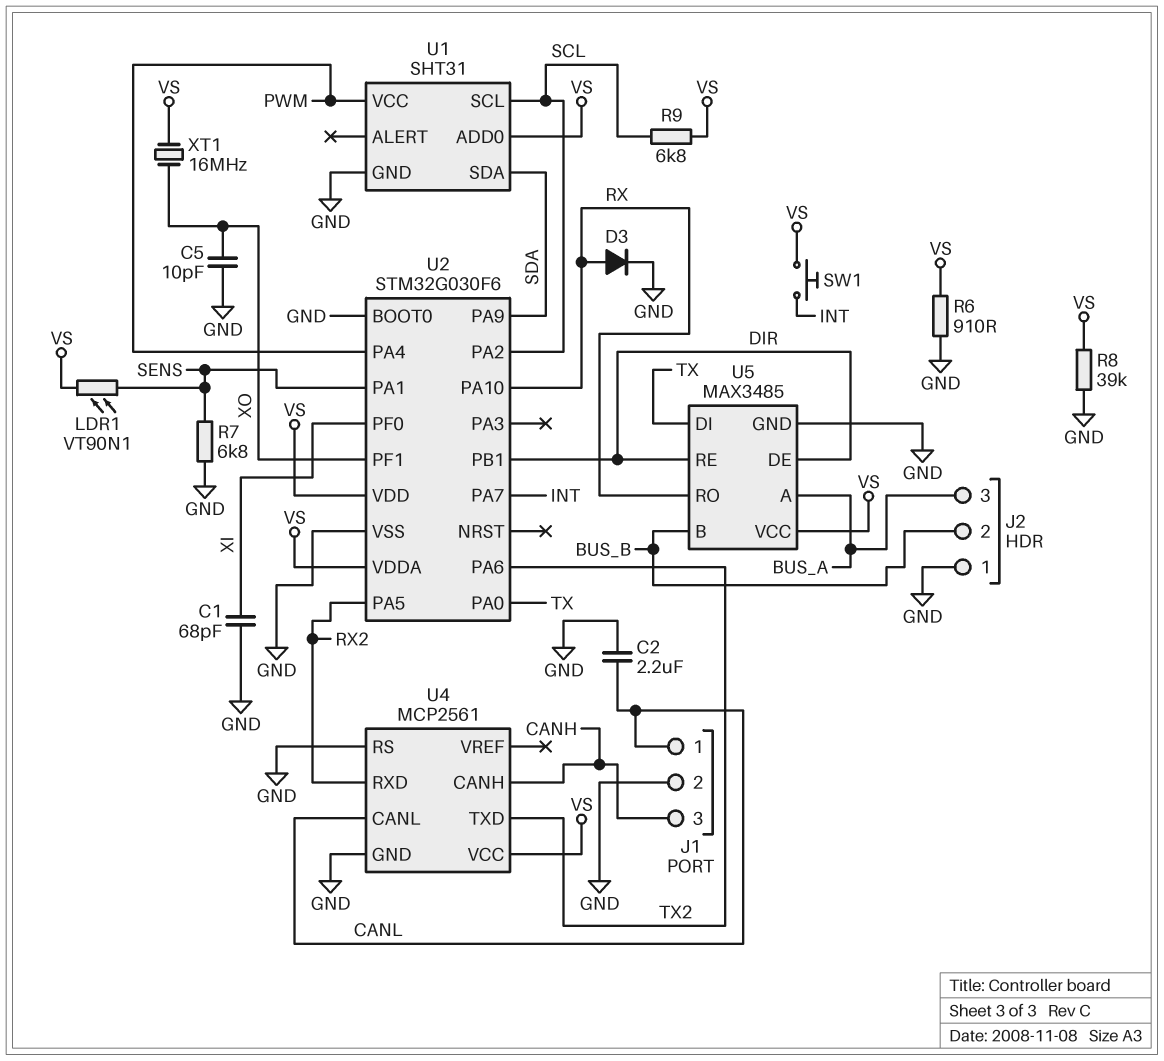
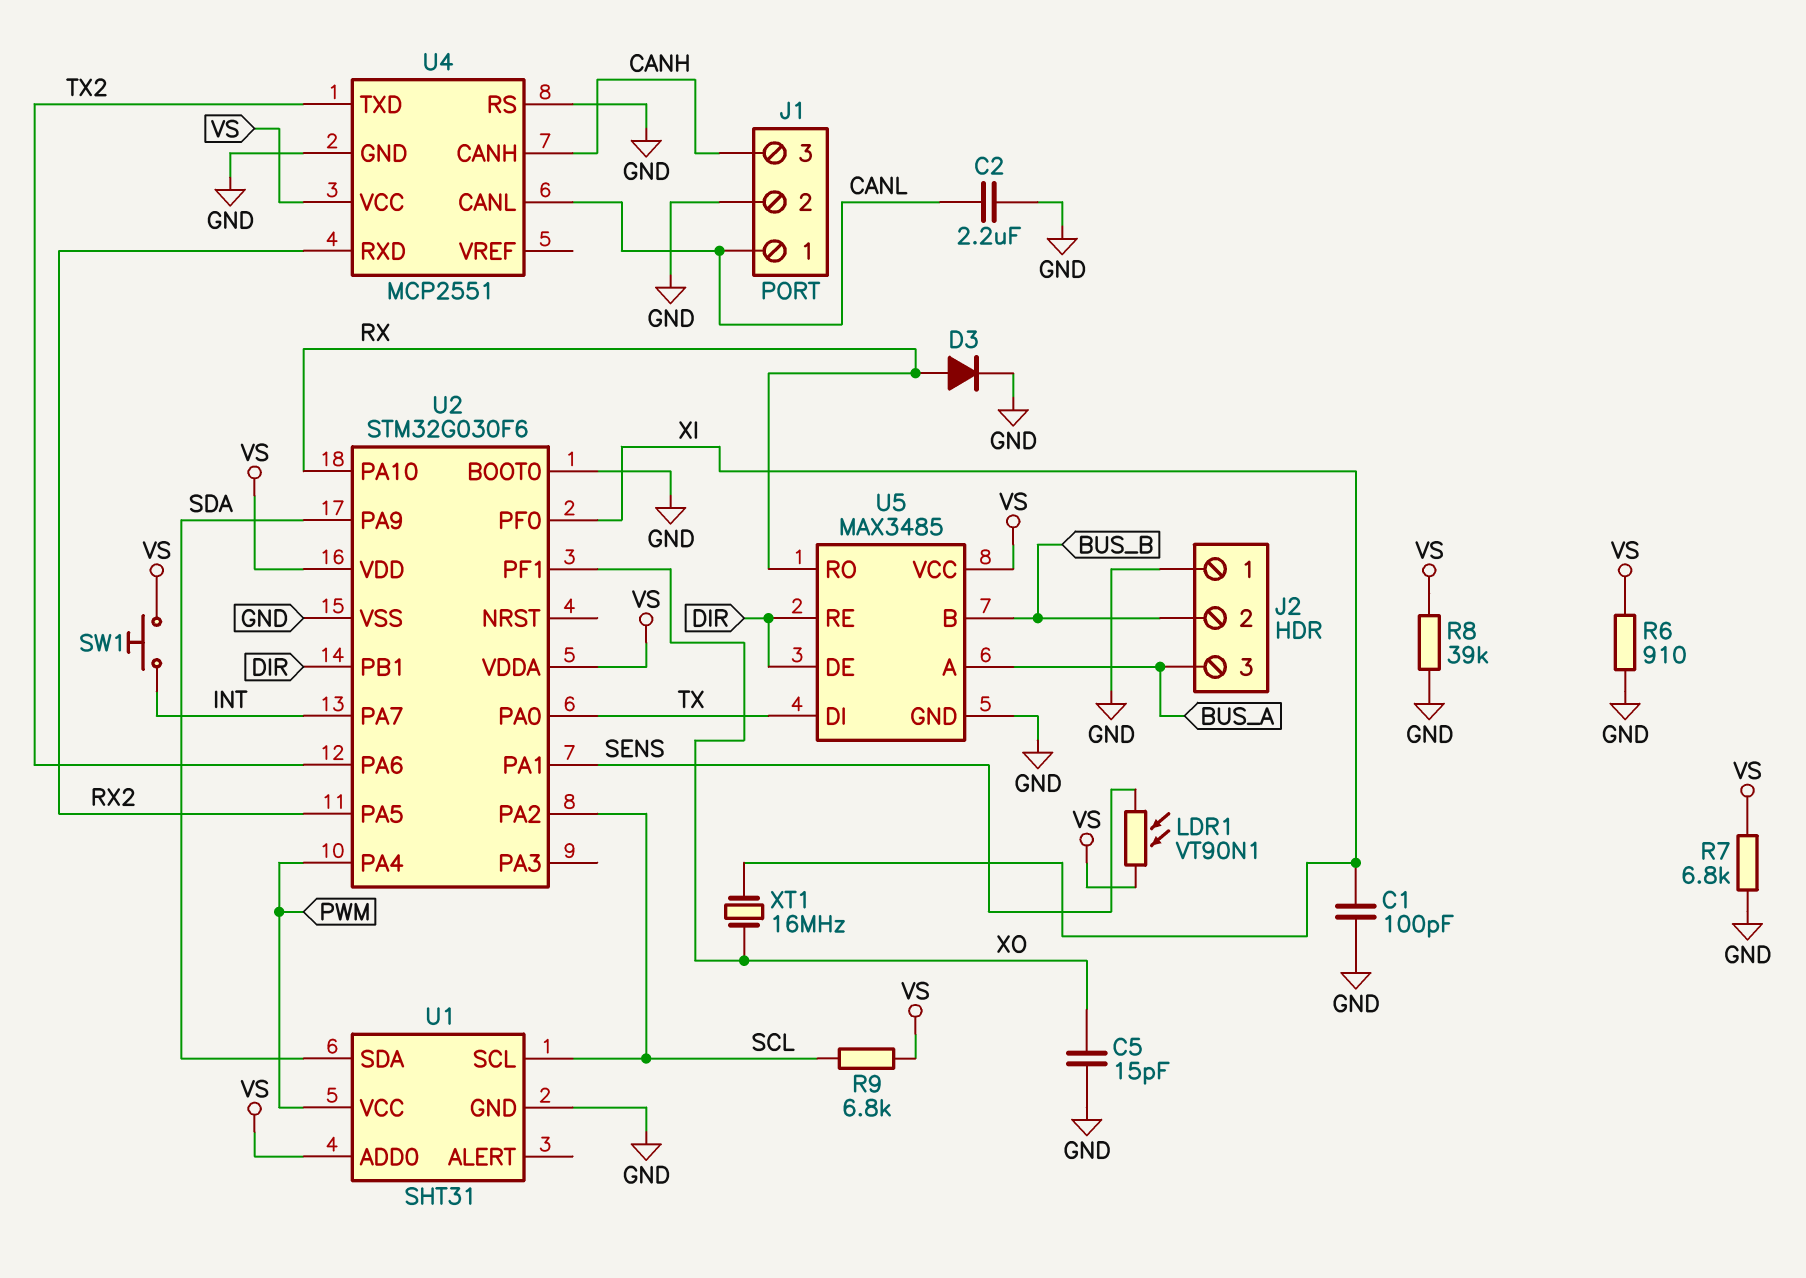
C1: 68pF (GND, XI) -> 100pF (GND, XI)
C5: 10pF (GND, XO) -> 15pF (GND, XO)
R7: 6.8k (GND, SENS) -> 6.8k (GND, VS)
U4: MCP2561 -> MCP2551
XT1: 16MHz (VS, XO) -> 16MHz (XI, XO)

